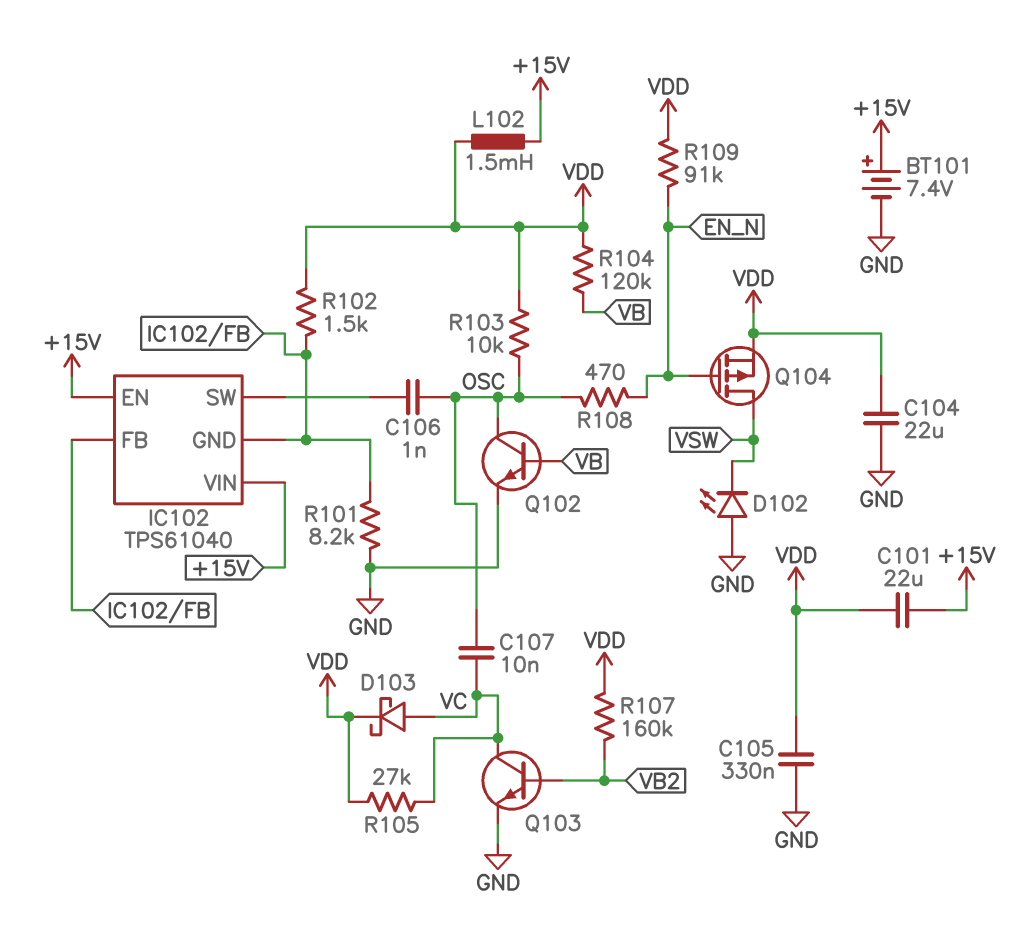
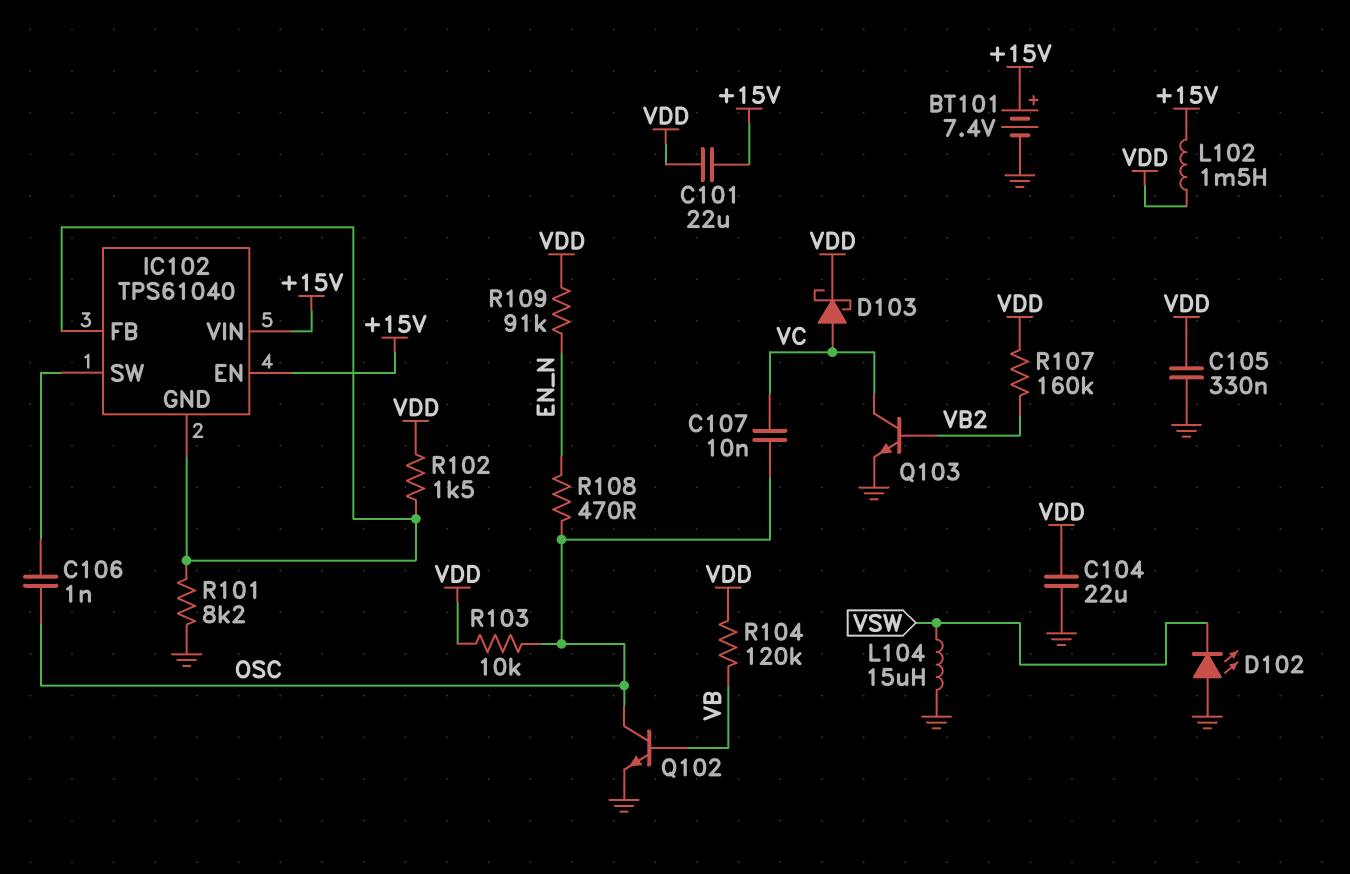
L104: none -> 15uH (GND, VSW)
Q104: PMOS (G EN_N, D VSW, S VDD) -> none
R105: 27k (VC, VDD) -> none

